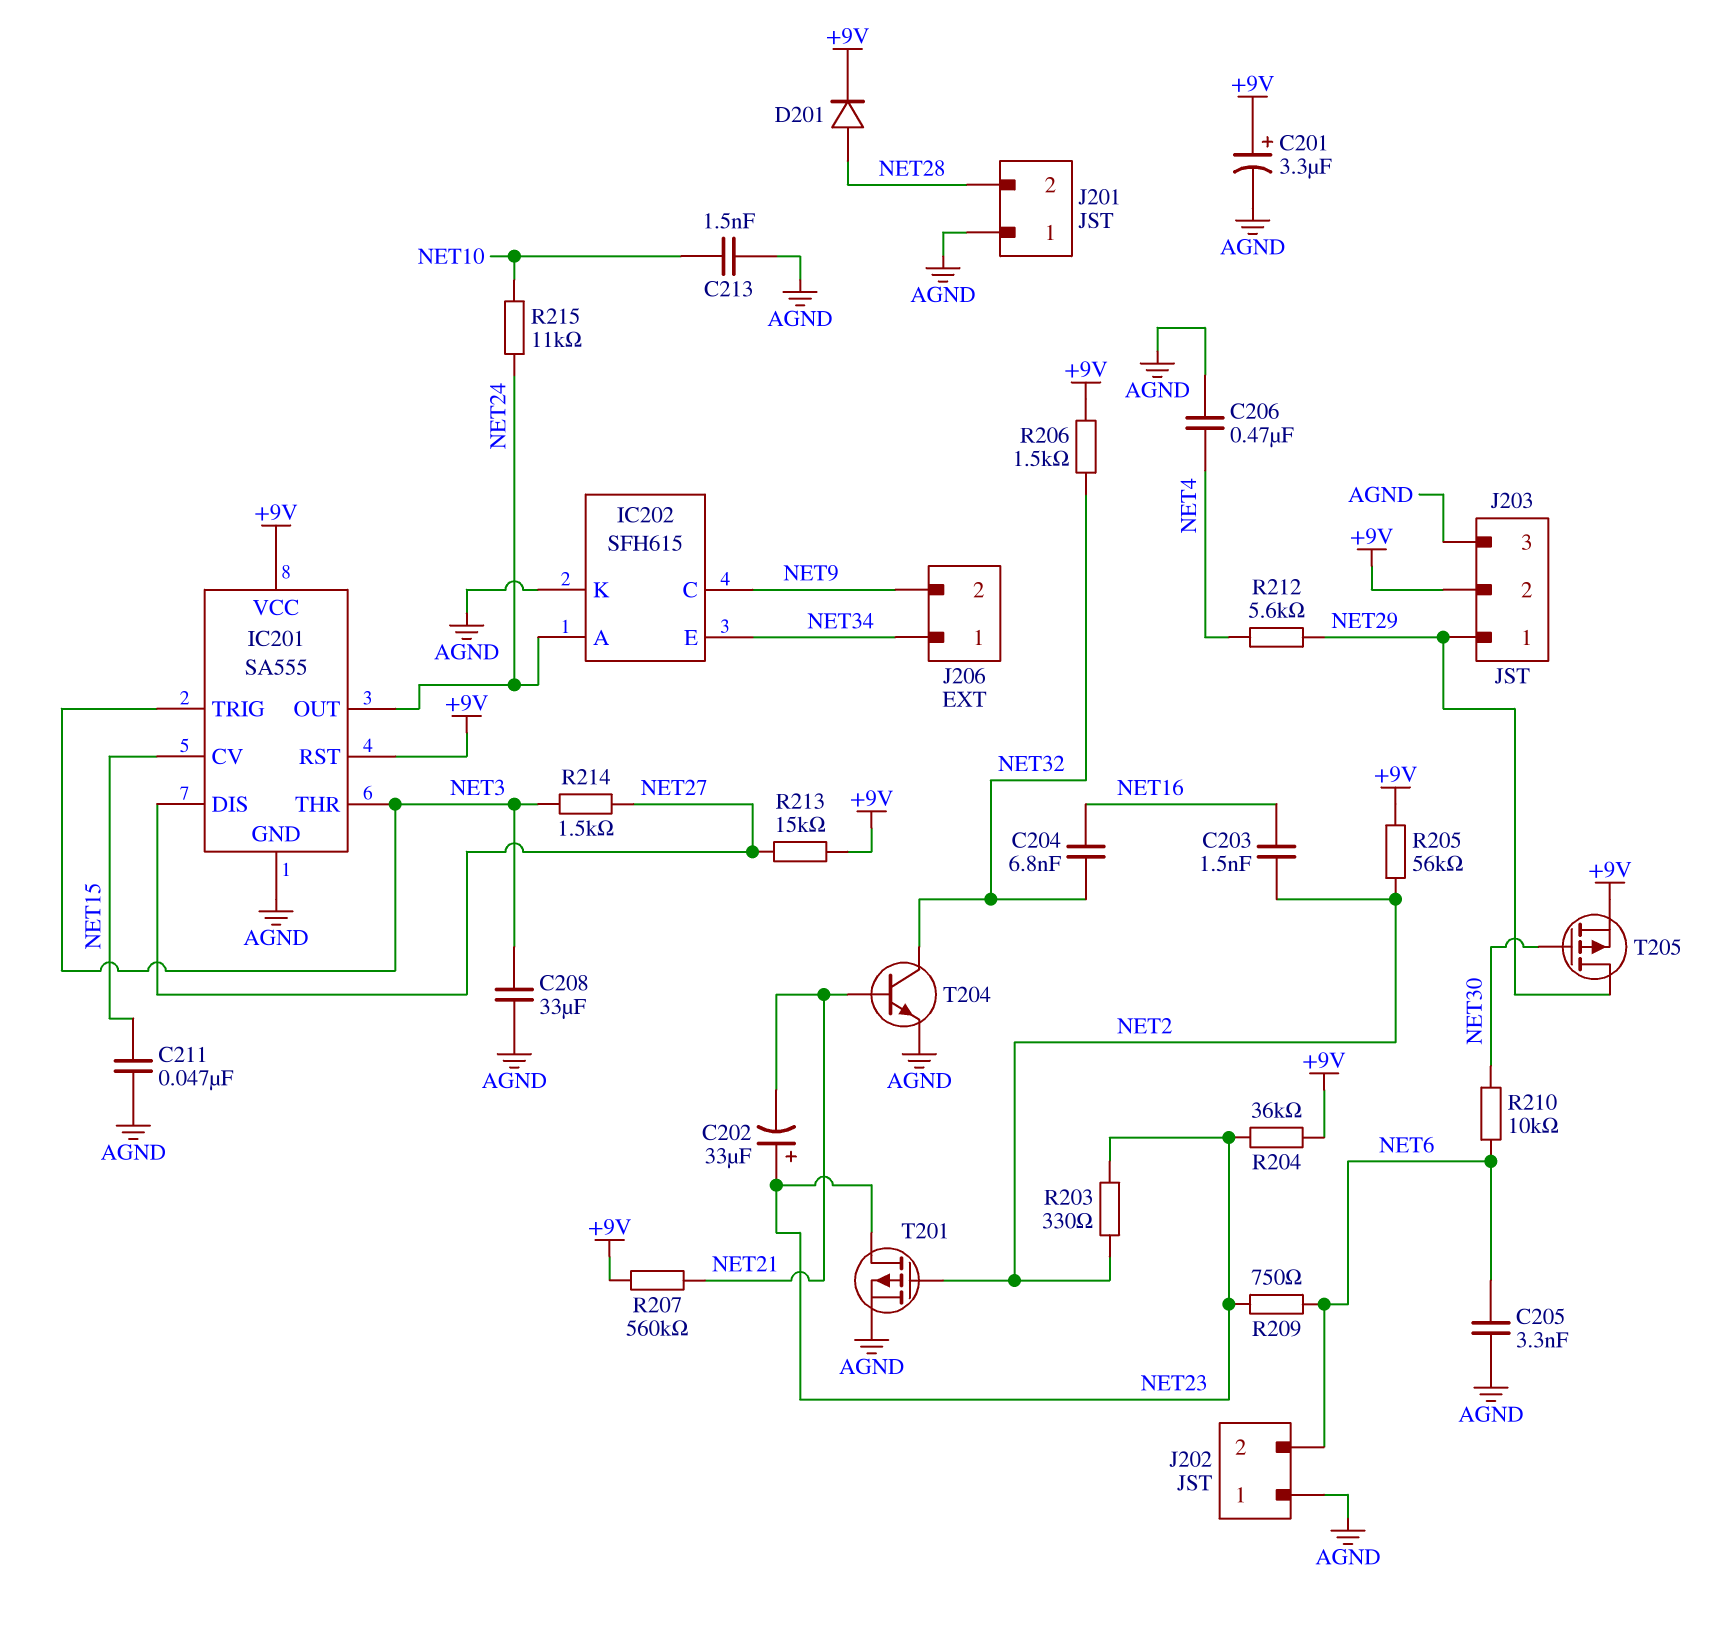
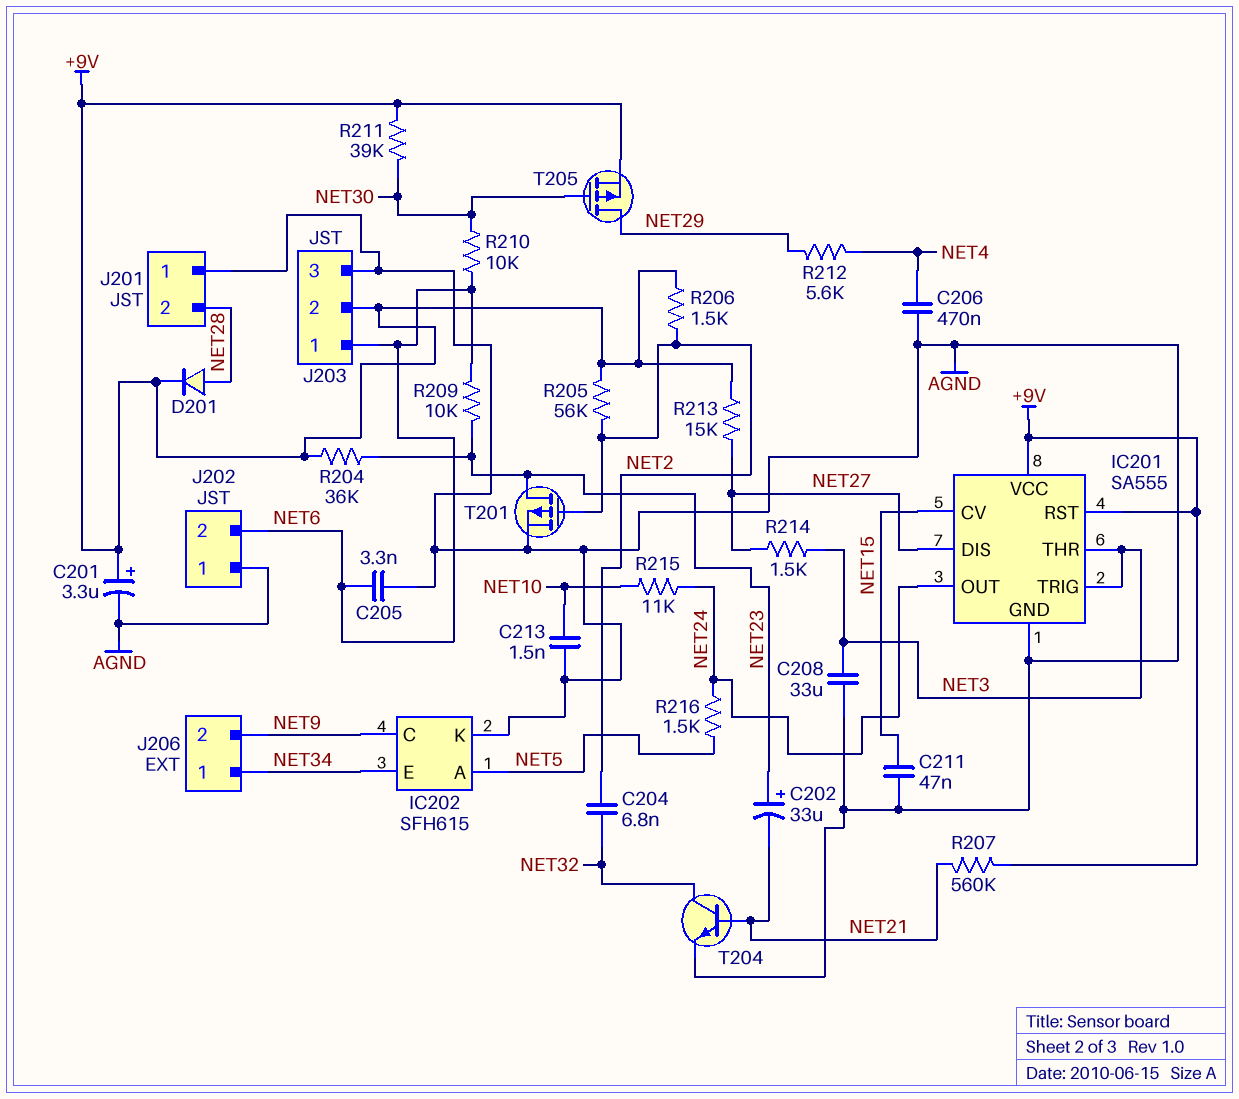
C203: 1.5nF (NET2, NET16) -> none
C204: 6.8nF (NET16, NET32) -> 6.8nF (NET2, NET32)
IC202 pin A: NET24 -> NET5
J203 pin 1: NET29 -> NET6
R203: 330 (NET2, NET23) -> none
R206: 1.5k (+9V, NET32) -> 1.5k (+9V, NET2)
R209: 750 (NET6, NET23) -> 10k (NET6, NET23)
R211: none -> 39k (+9V, NET30)
R216: none -> 1.5k (NET5, NET24)

